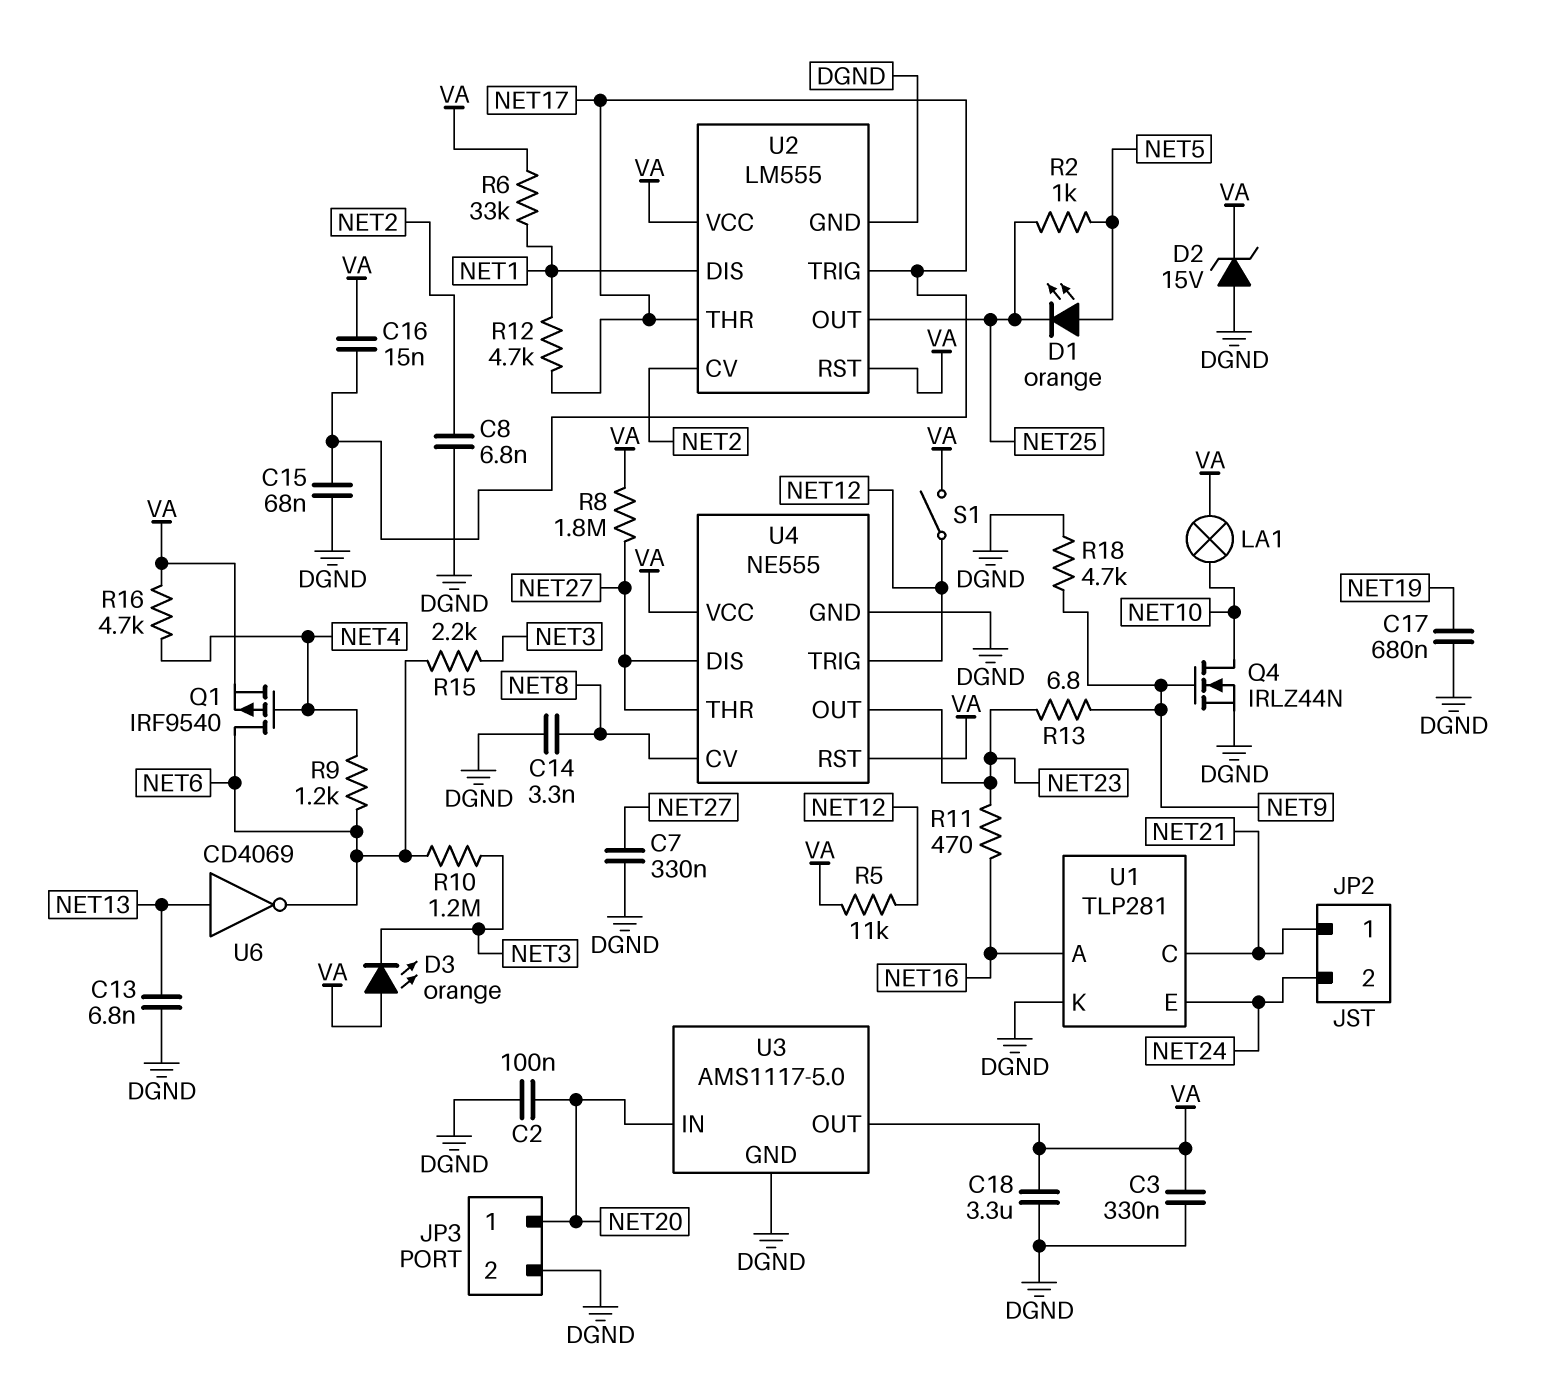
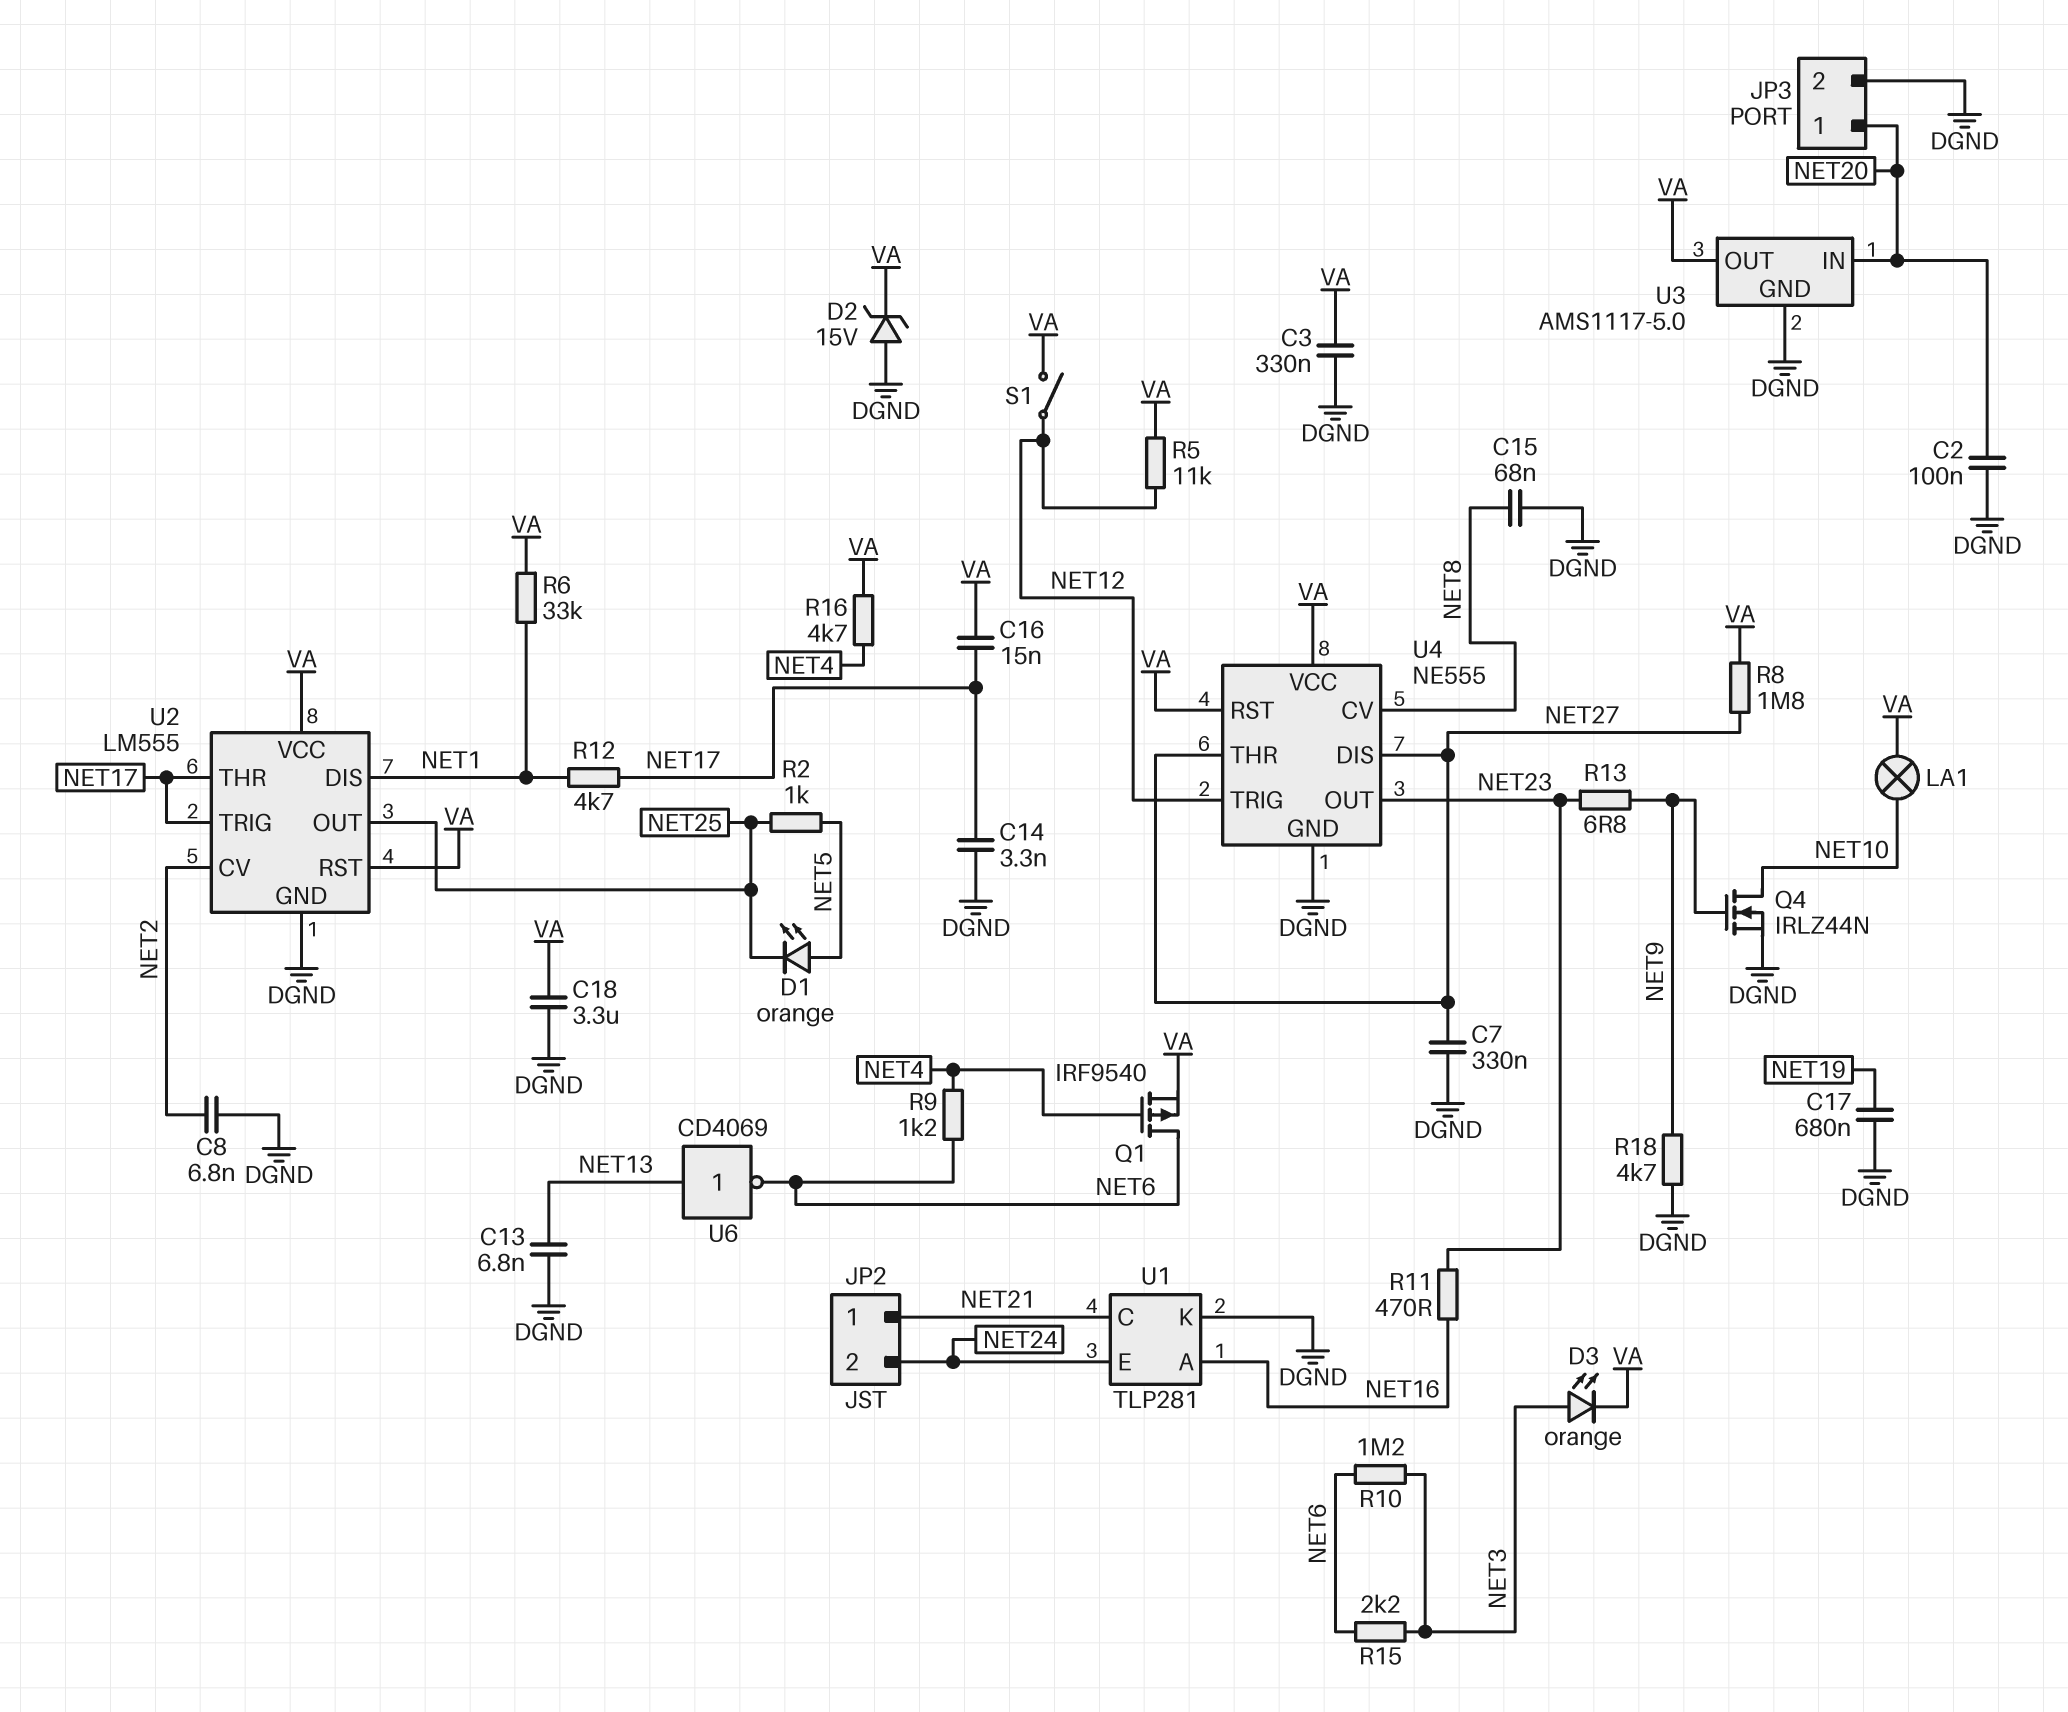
C14: 3.3nF (DGND, NET8) -> 3.3nF (DGND, NET17)
C15: 68nF (DGND, NET17) -> 68nF (DGND, NET8)
D3: LED orange (A VA, K NET3) -> LED orange (A NET3, K VA)

